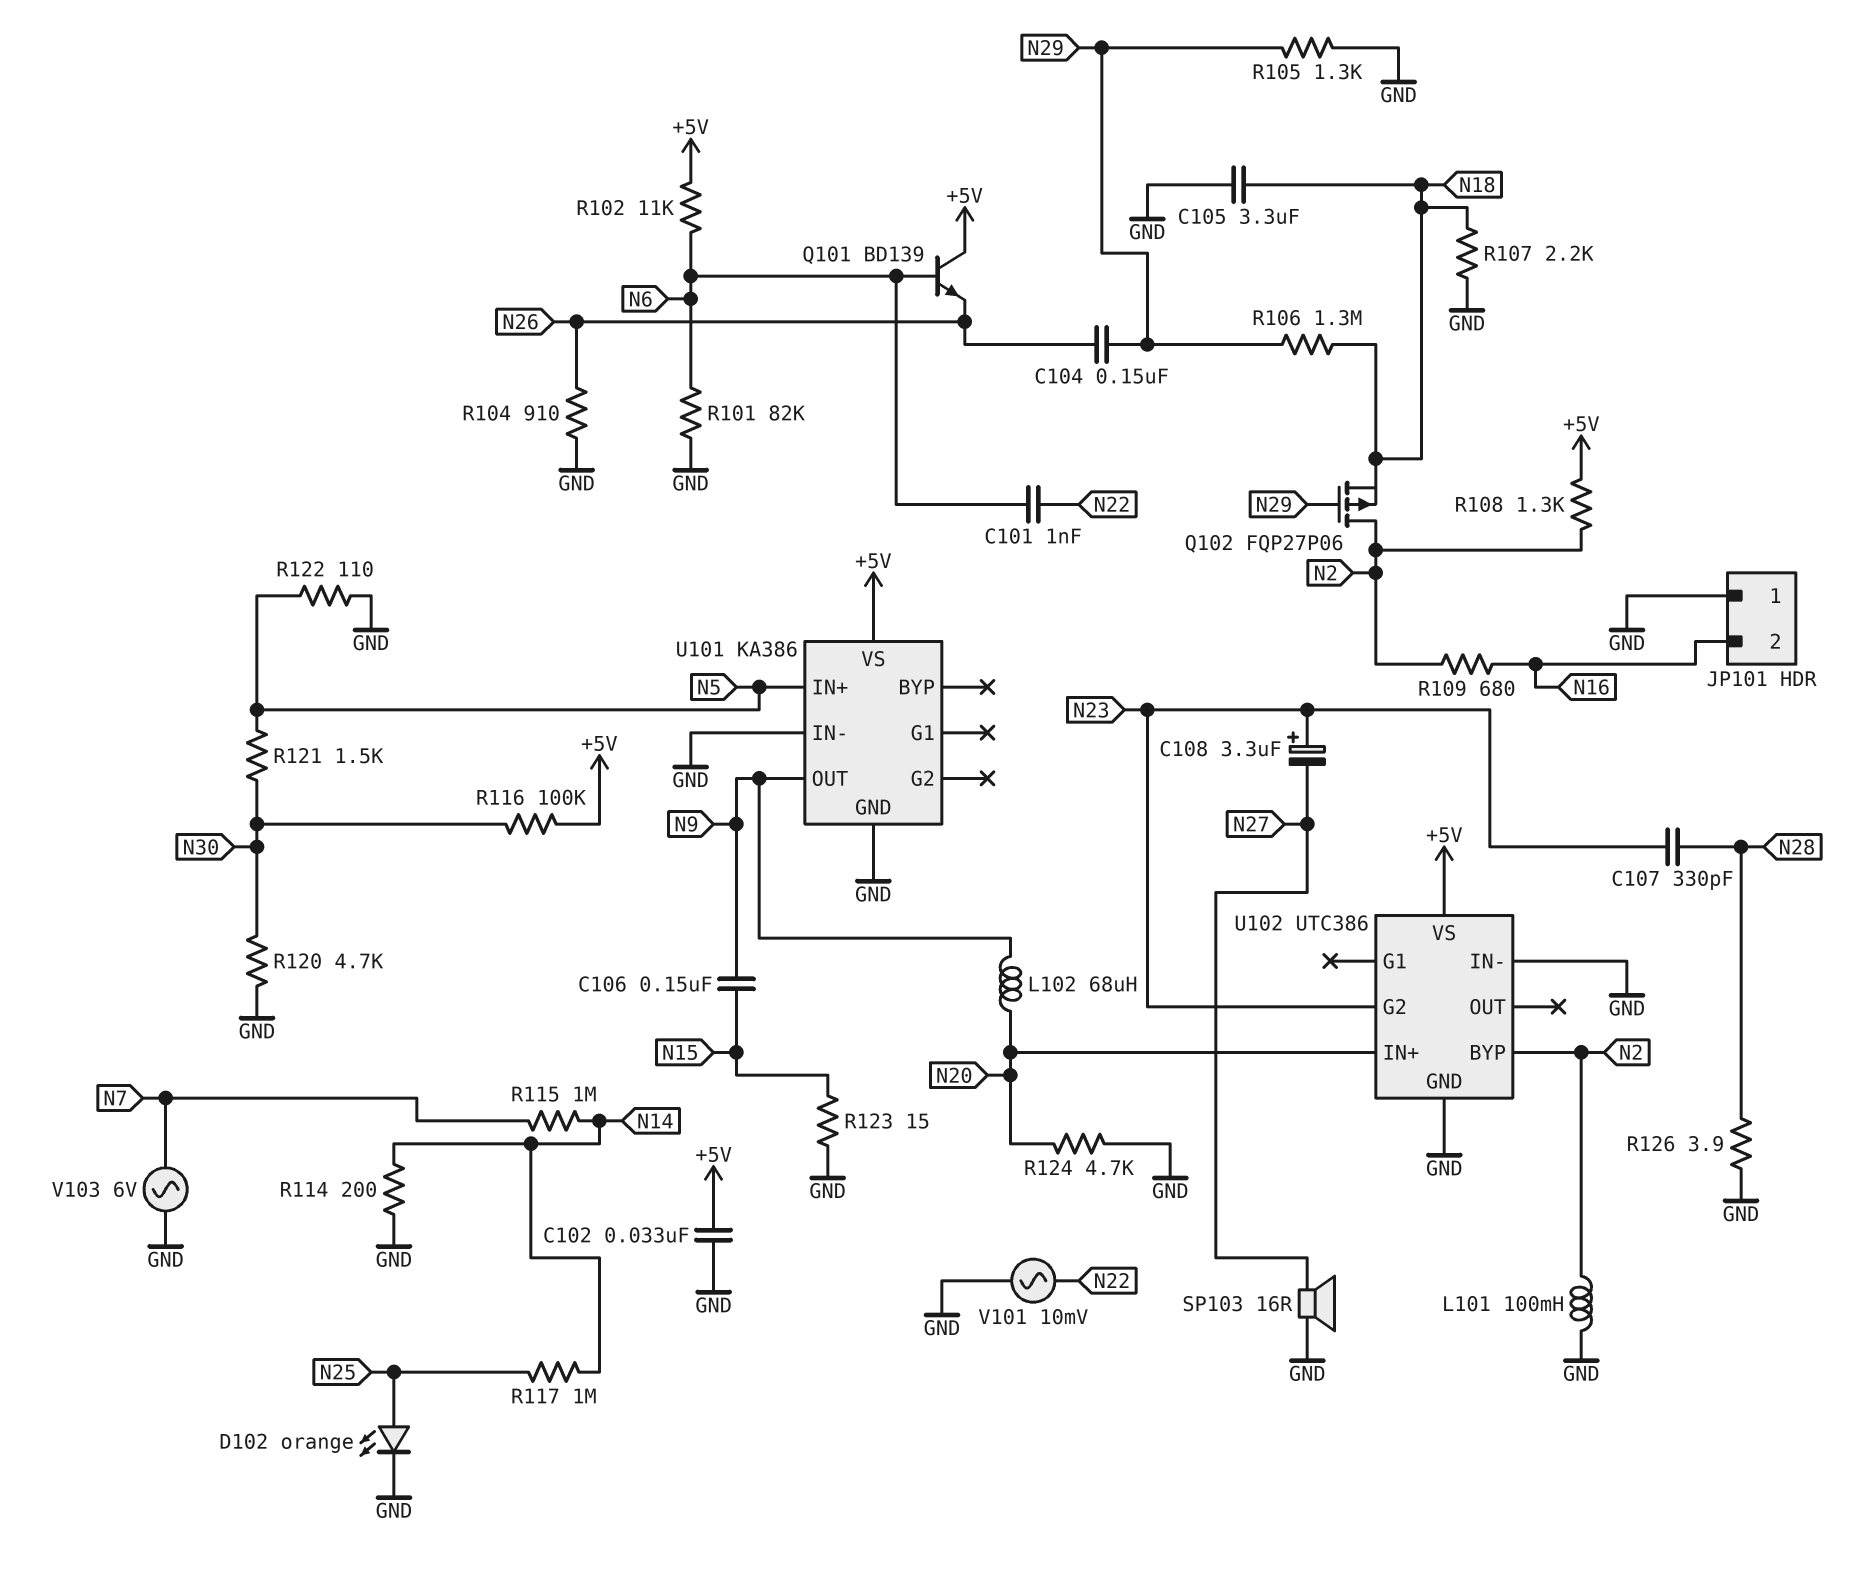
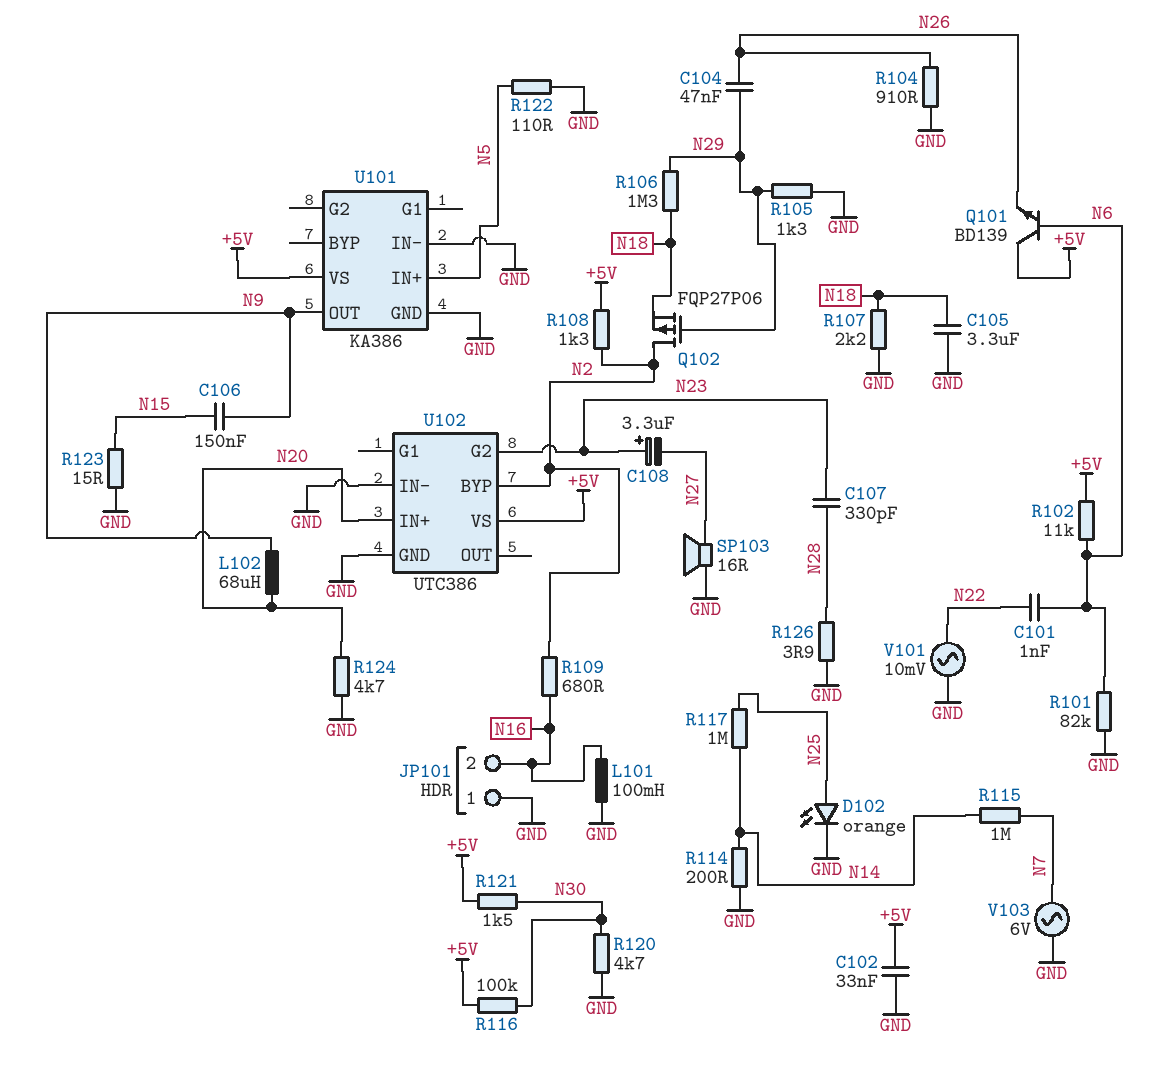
C104: 150nF (N26, N29) -> 47nF (N26, N29)
L101: 100mH (GND, N2) -> 100mH (GND, N16)
R121: 1.5k (N5, N30) -> 1.5k (+5V, N30)

